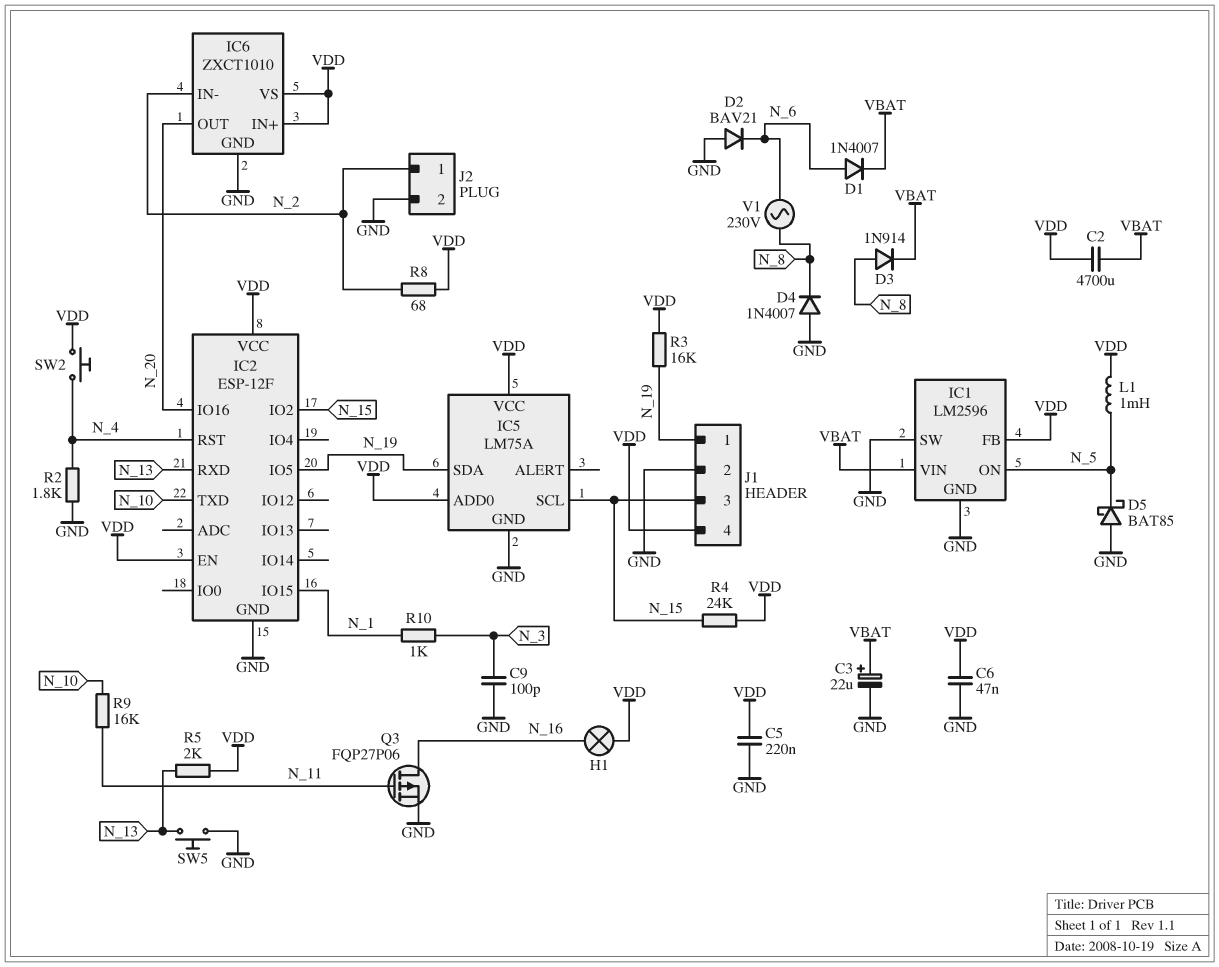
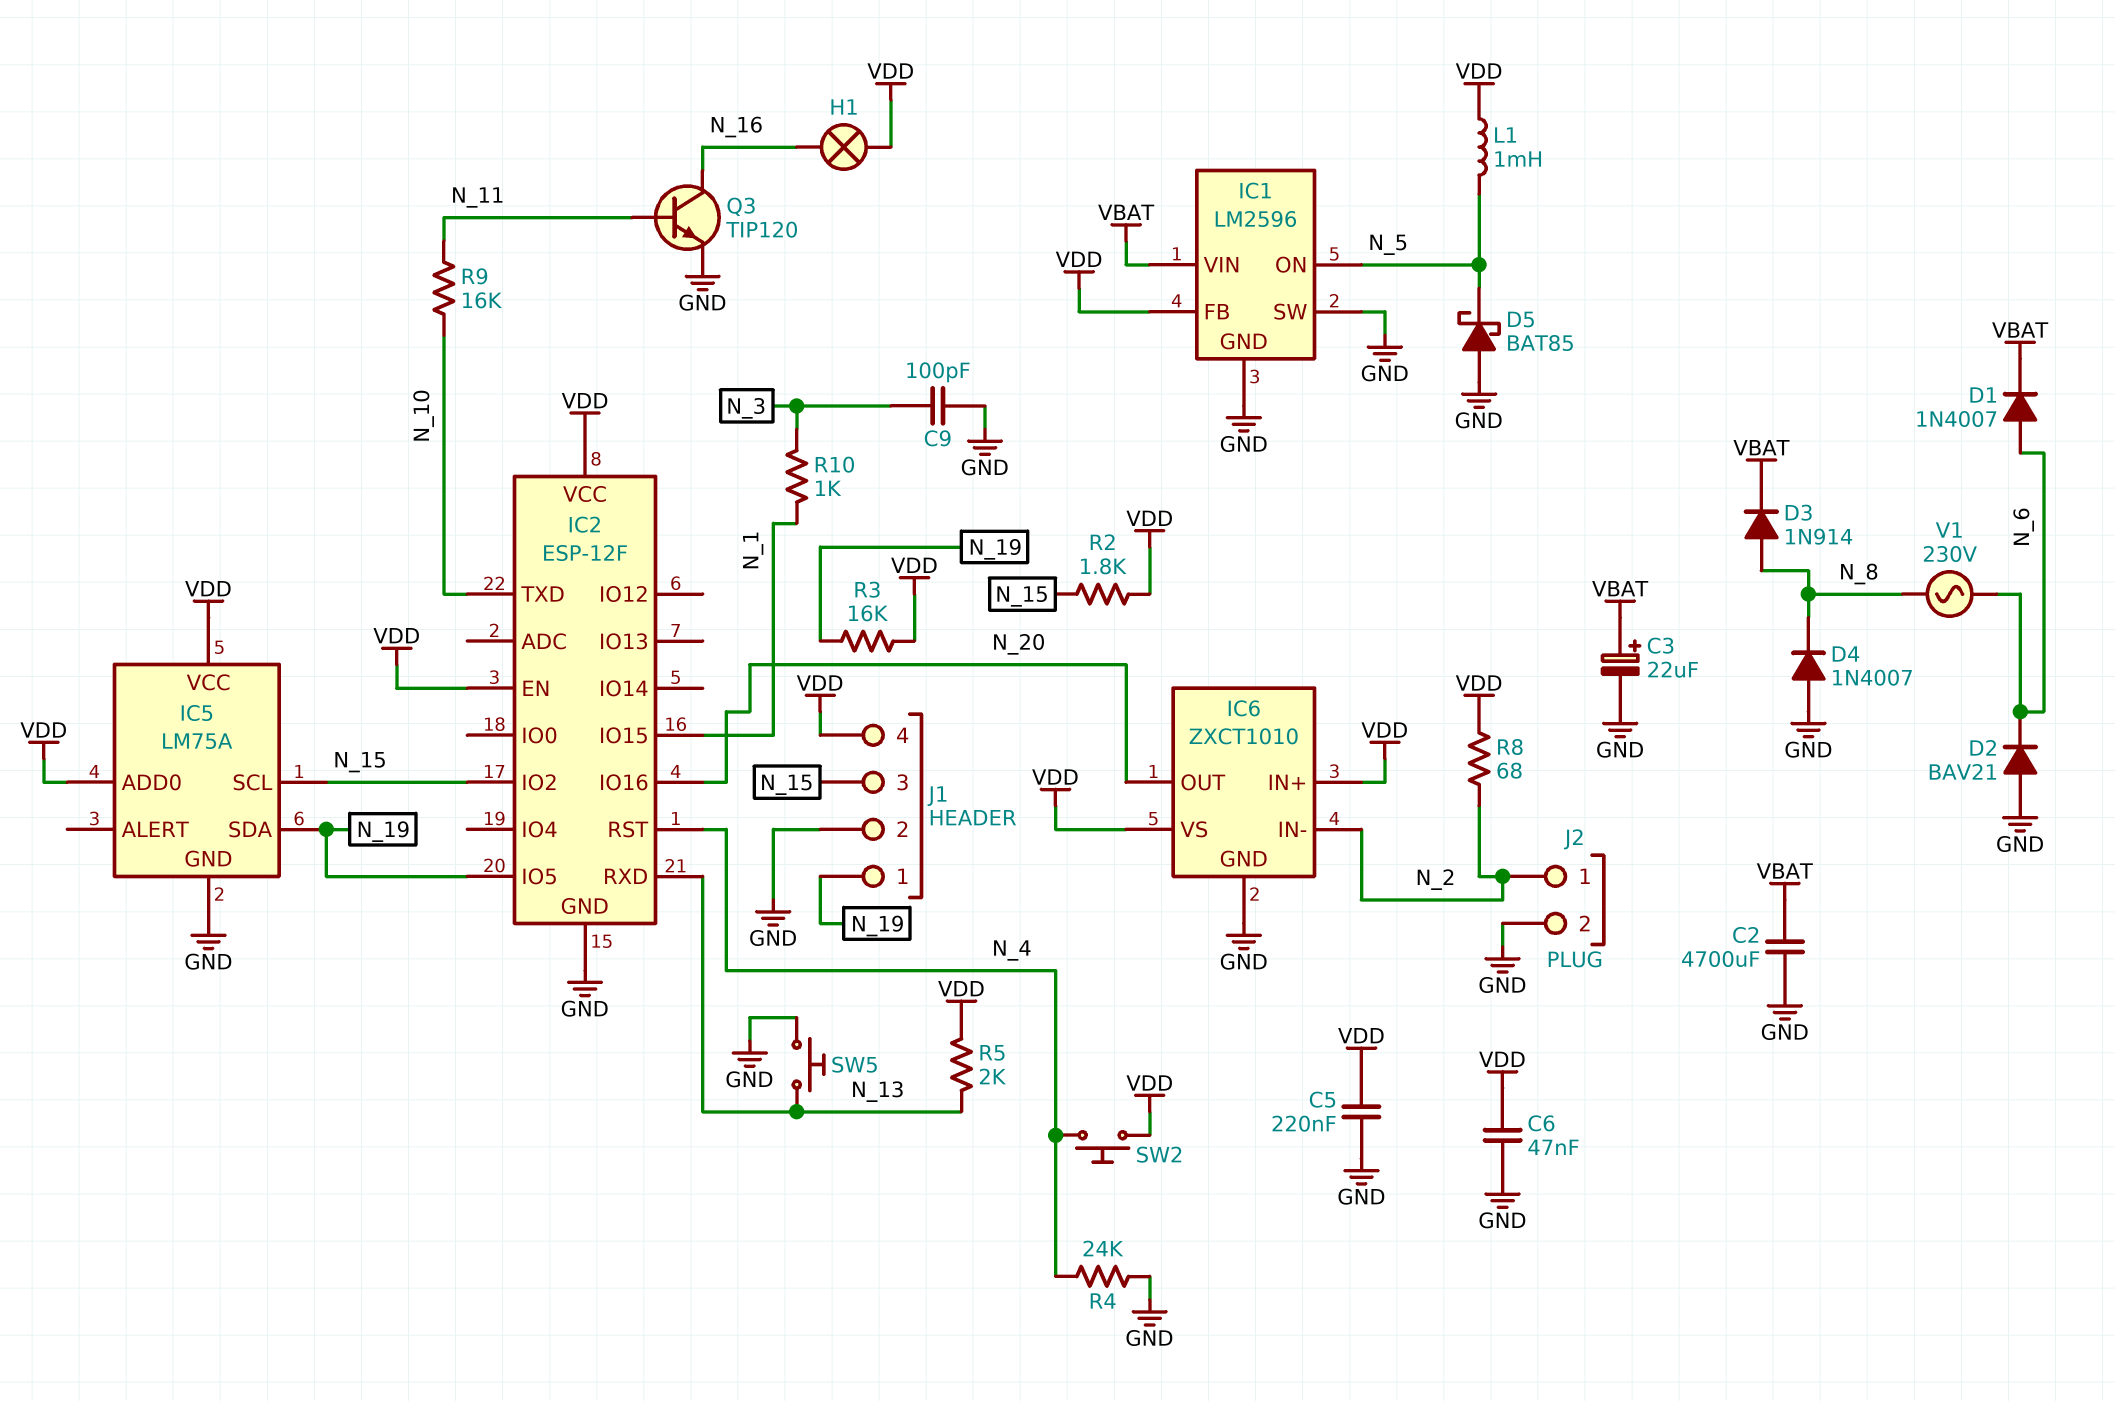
C2: 4700uF (VBAT, VDD) -> 4700uF (GND, VBAT)
Q3: PMOS FQP27P06 (G N_11, D N_16, S GND) -> NPN TIP120 (B N_11, C N_16, E GND)
R2: 1.8k (GND, N_4) -> 1.8k (N_15, VDD)
R4: 24k (N_15, VDD) -> 24k (GND, N_4)

